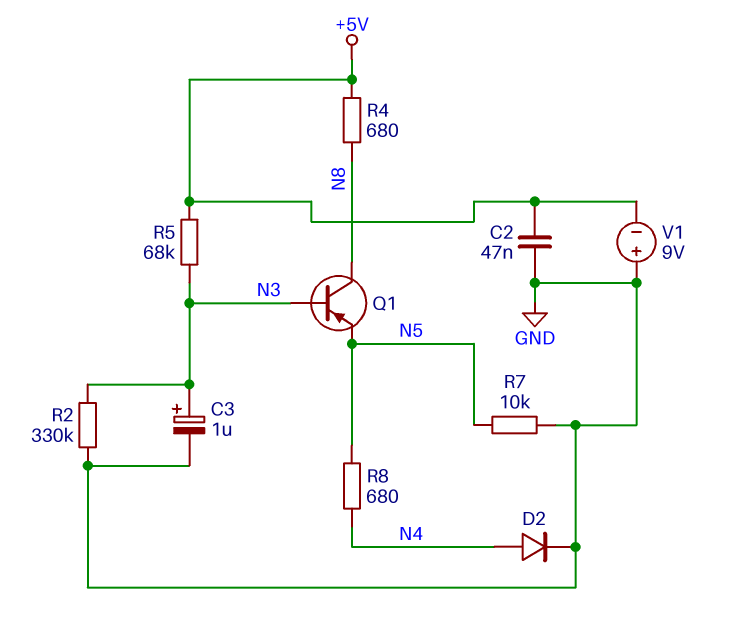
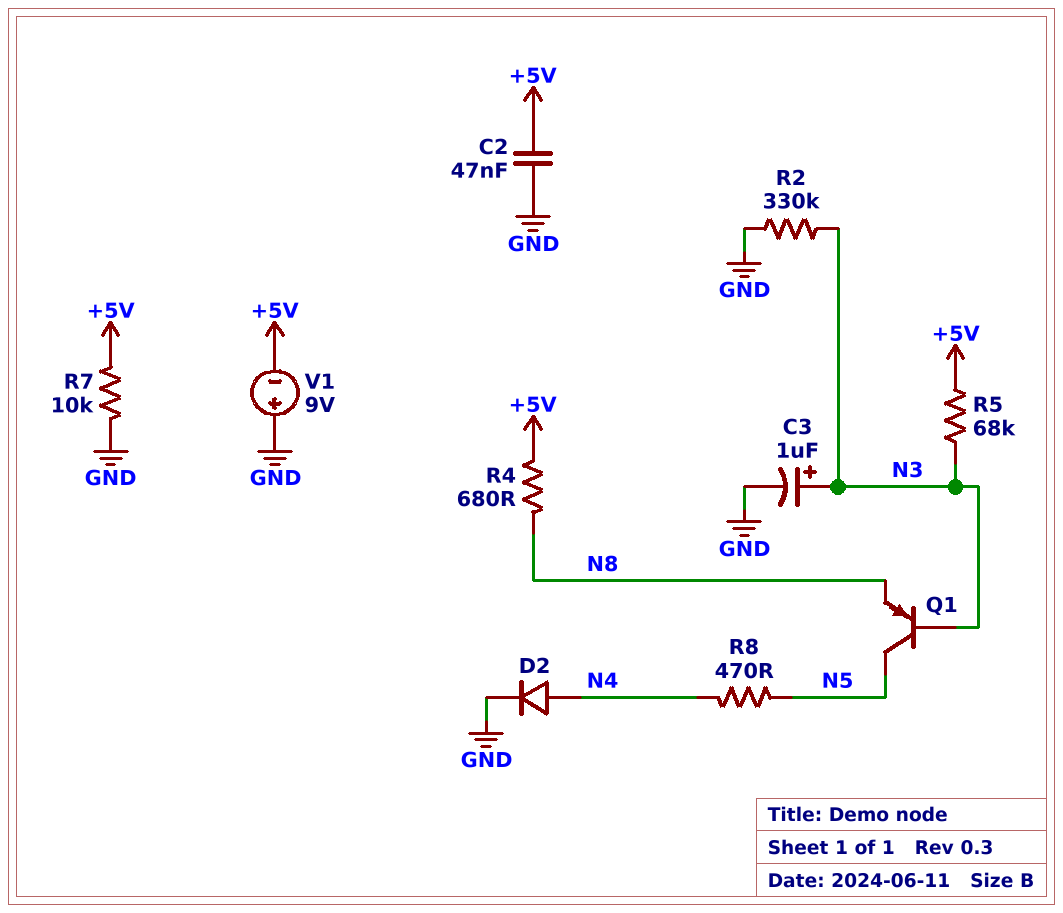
Q1: PNP (B N3, C N8, E N5) -> PNP (B N3, C N5, E N8)
R7: 10k (GND, N5) -> 10k (+5V, GND)
R8: 680 (N4, N5) -> 470 (N4, N5)

